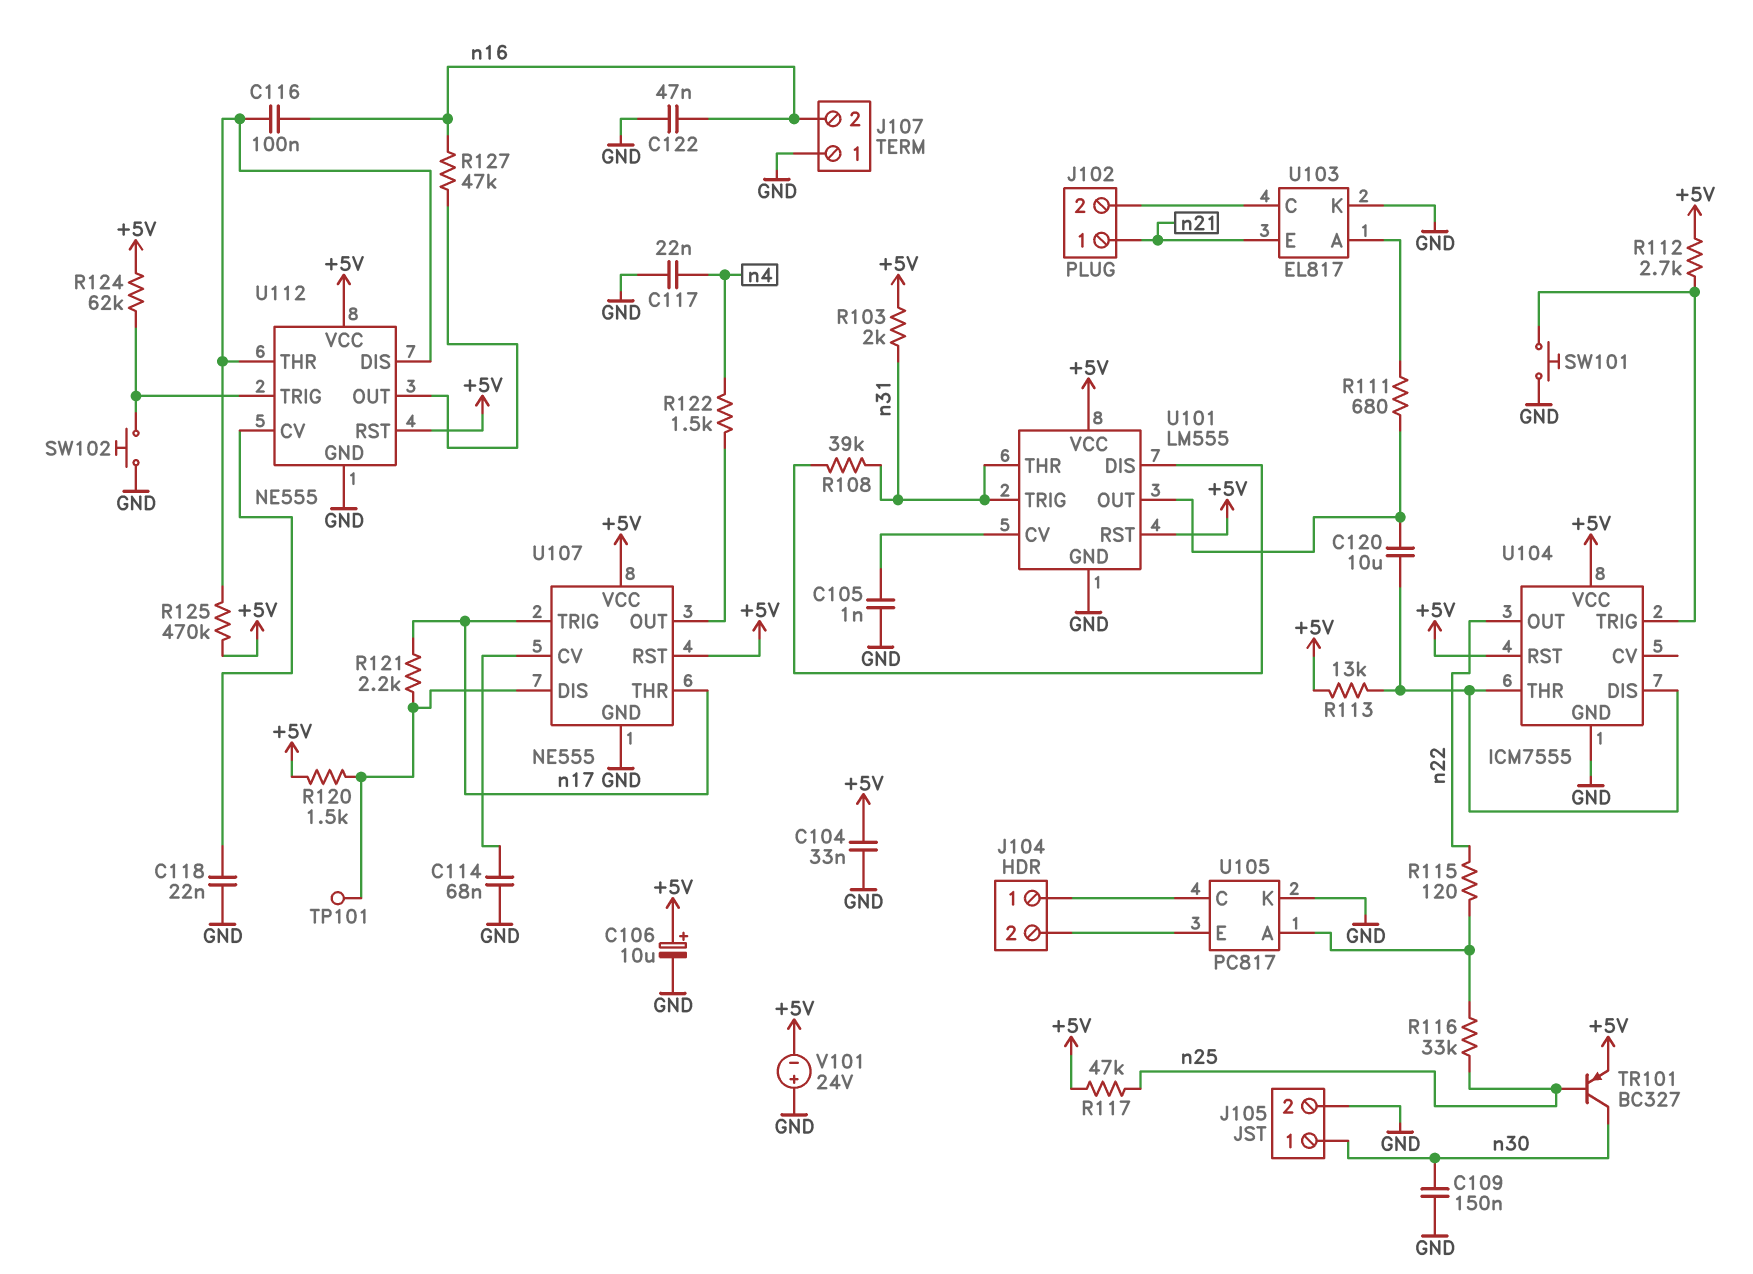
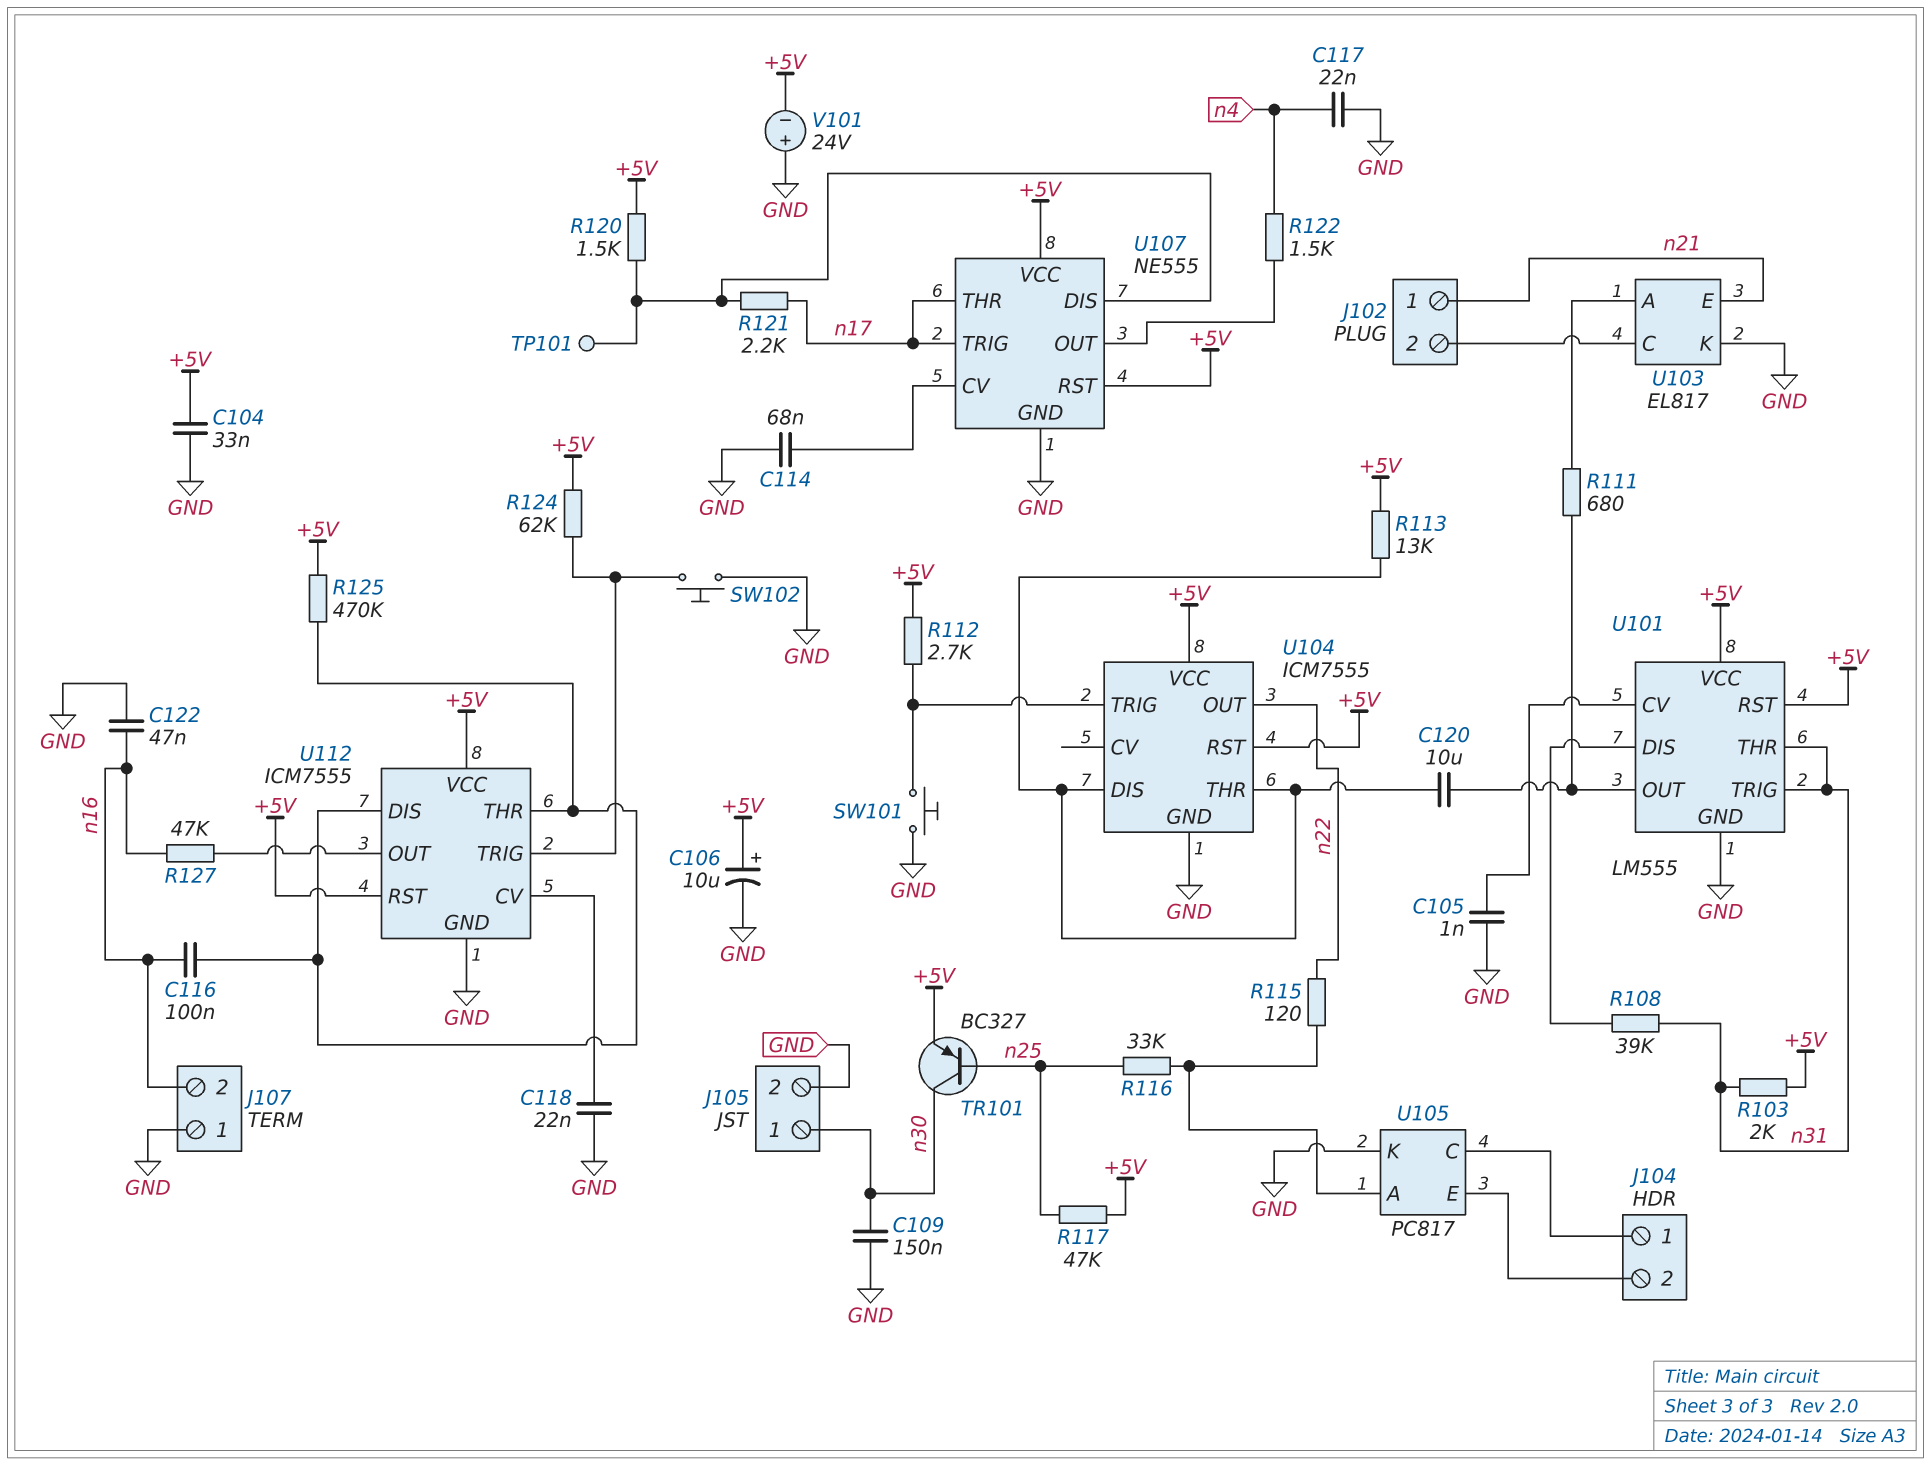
U112: NE555 -> ICM7555

